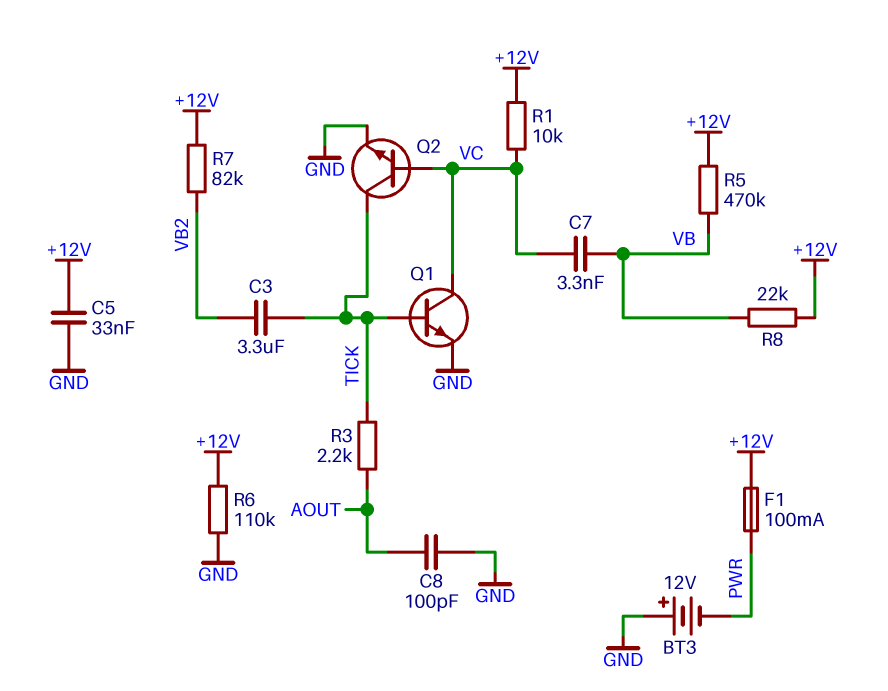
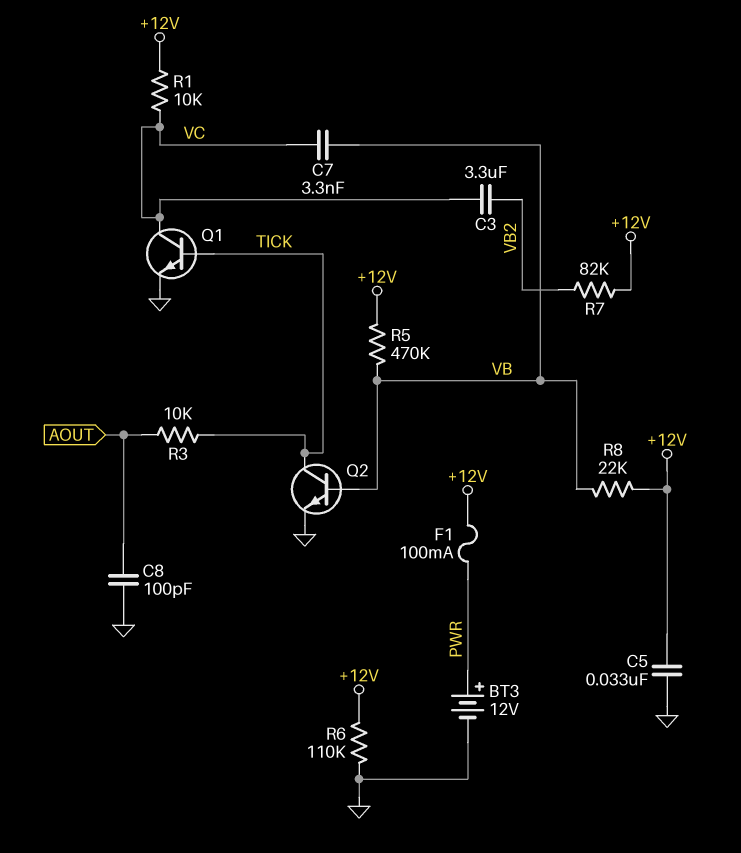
BT3: 12V (plus GND, minus PWR) -> 12V (plus PWR, minus GND)
C3: 3.3uF (TICK, VB2) -> 3.3uF (VB2, VC)
Q2: NPN (B VC, C TICK, E GND) -> NPN (B VB, C TICK, E GND)
R3: 2.2k (AOUT, TICK) -> 10k (AOUT, TICK)

